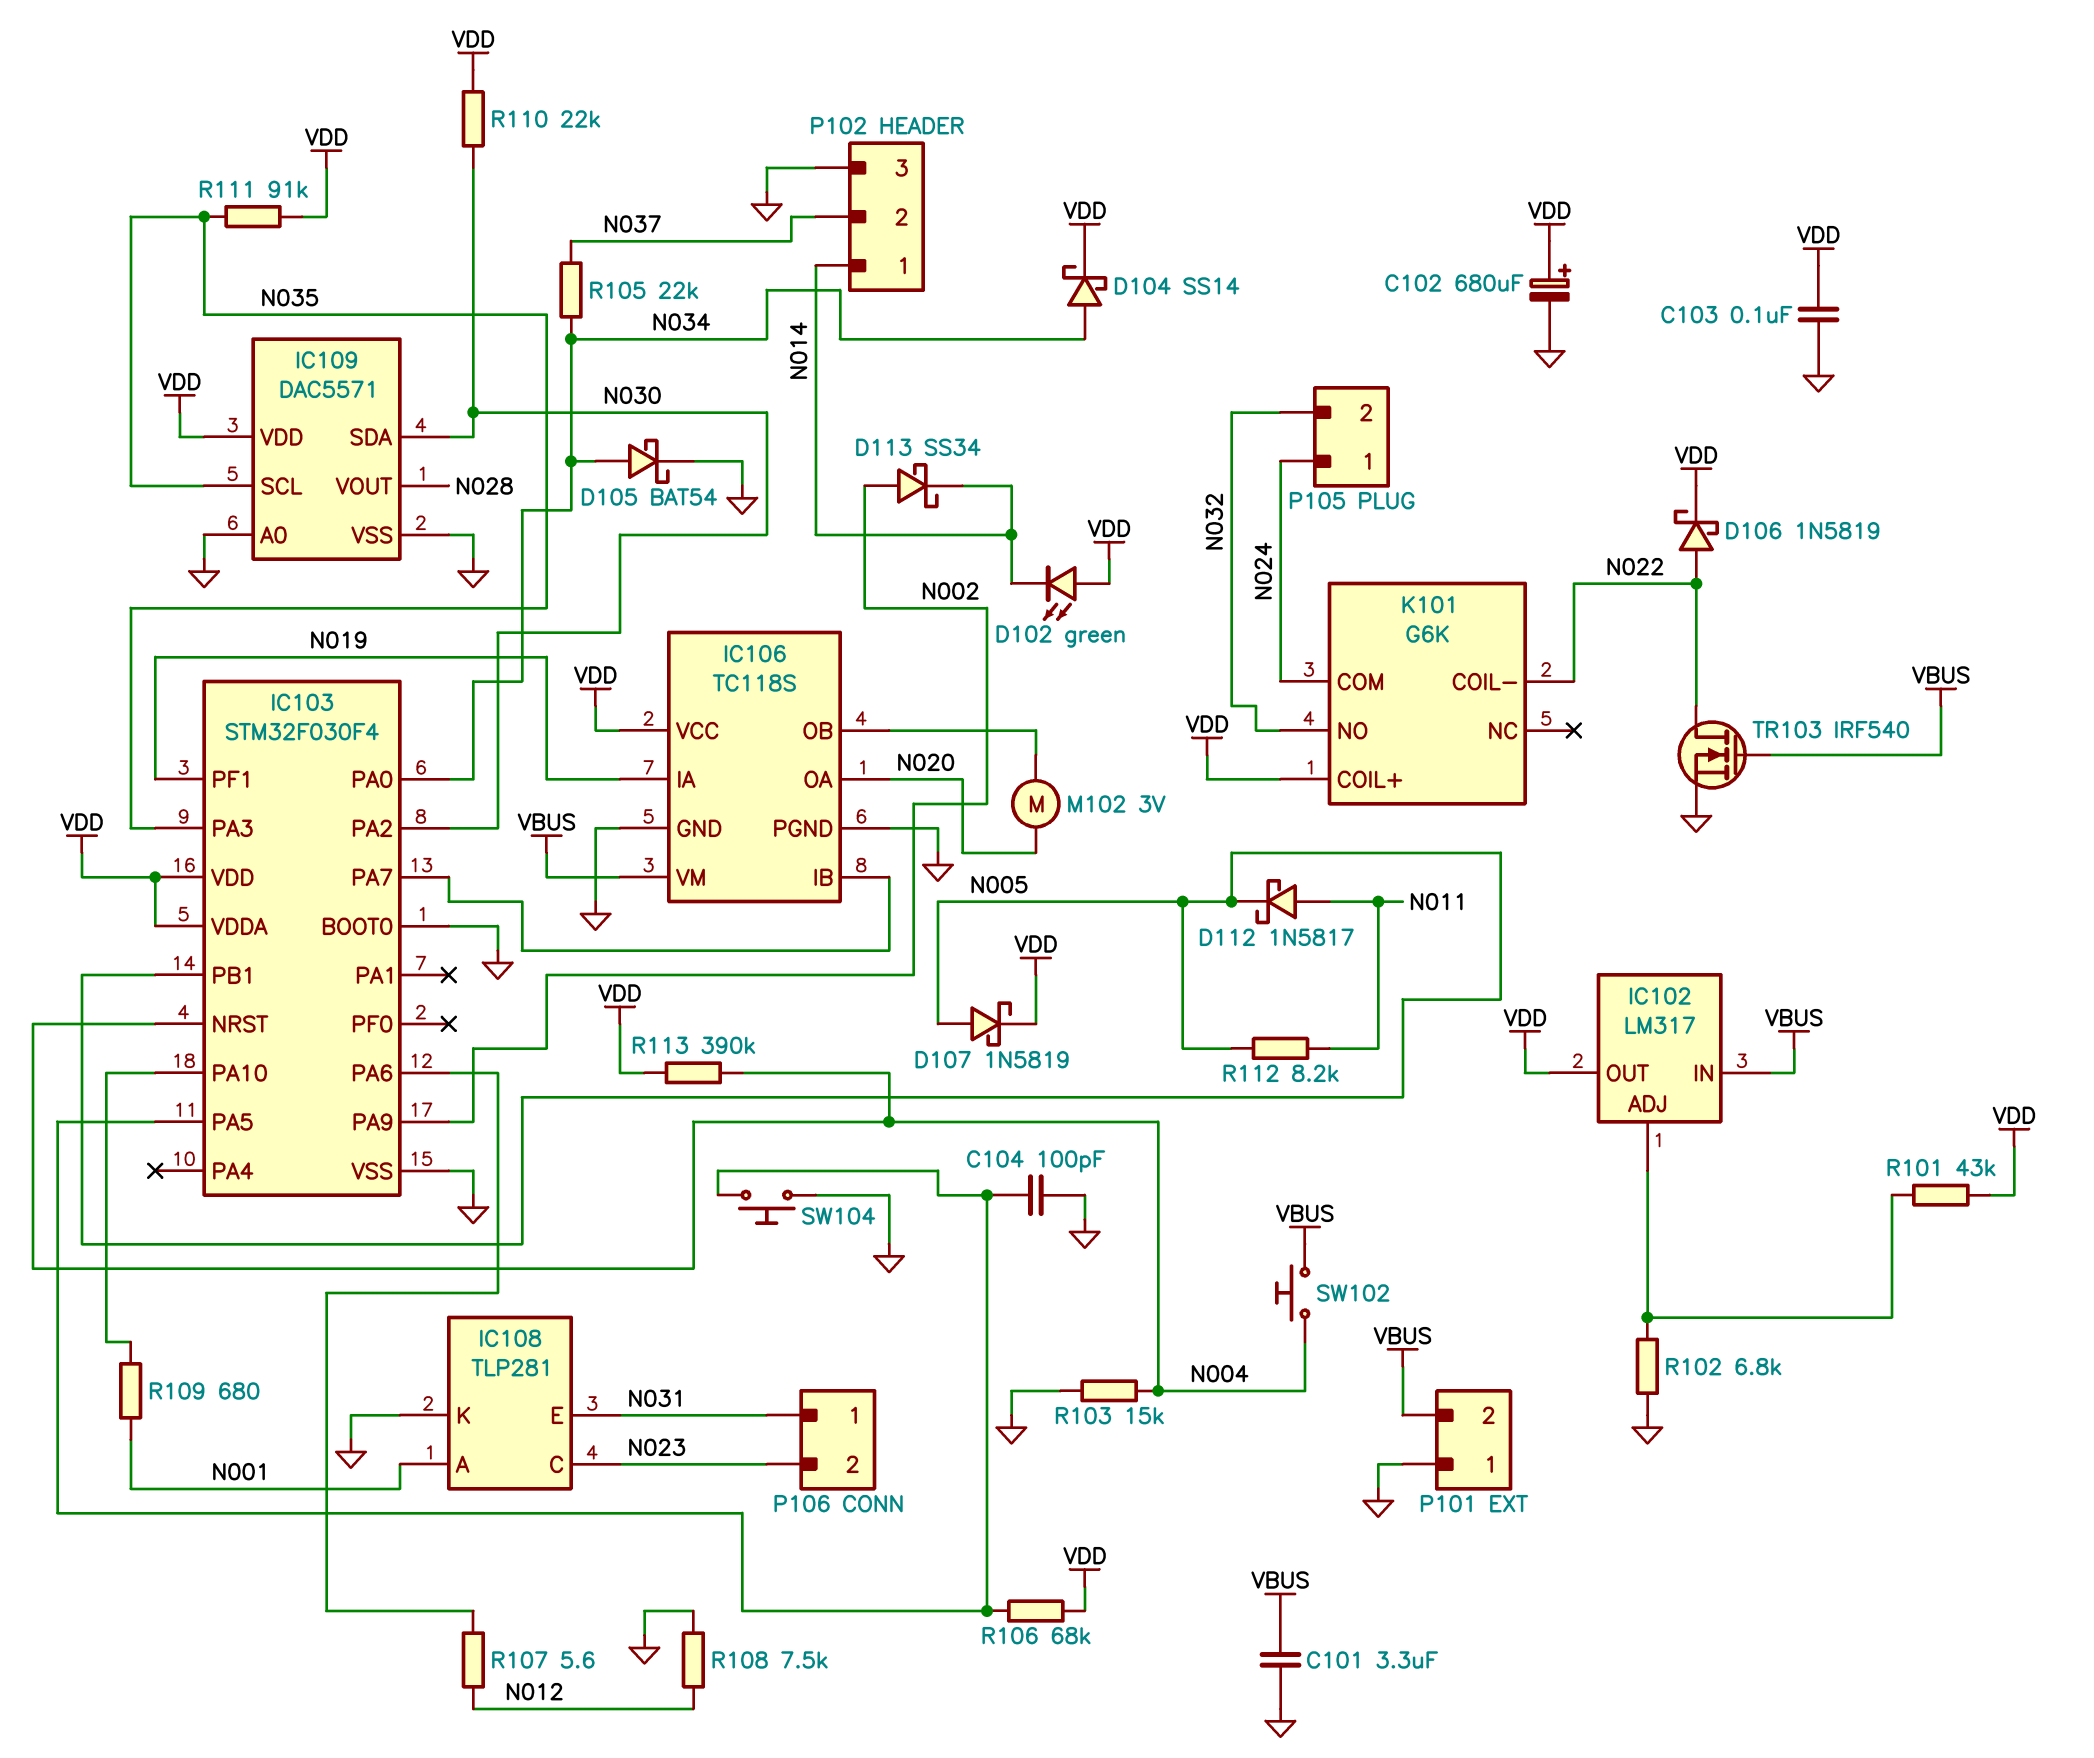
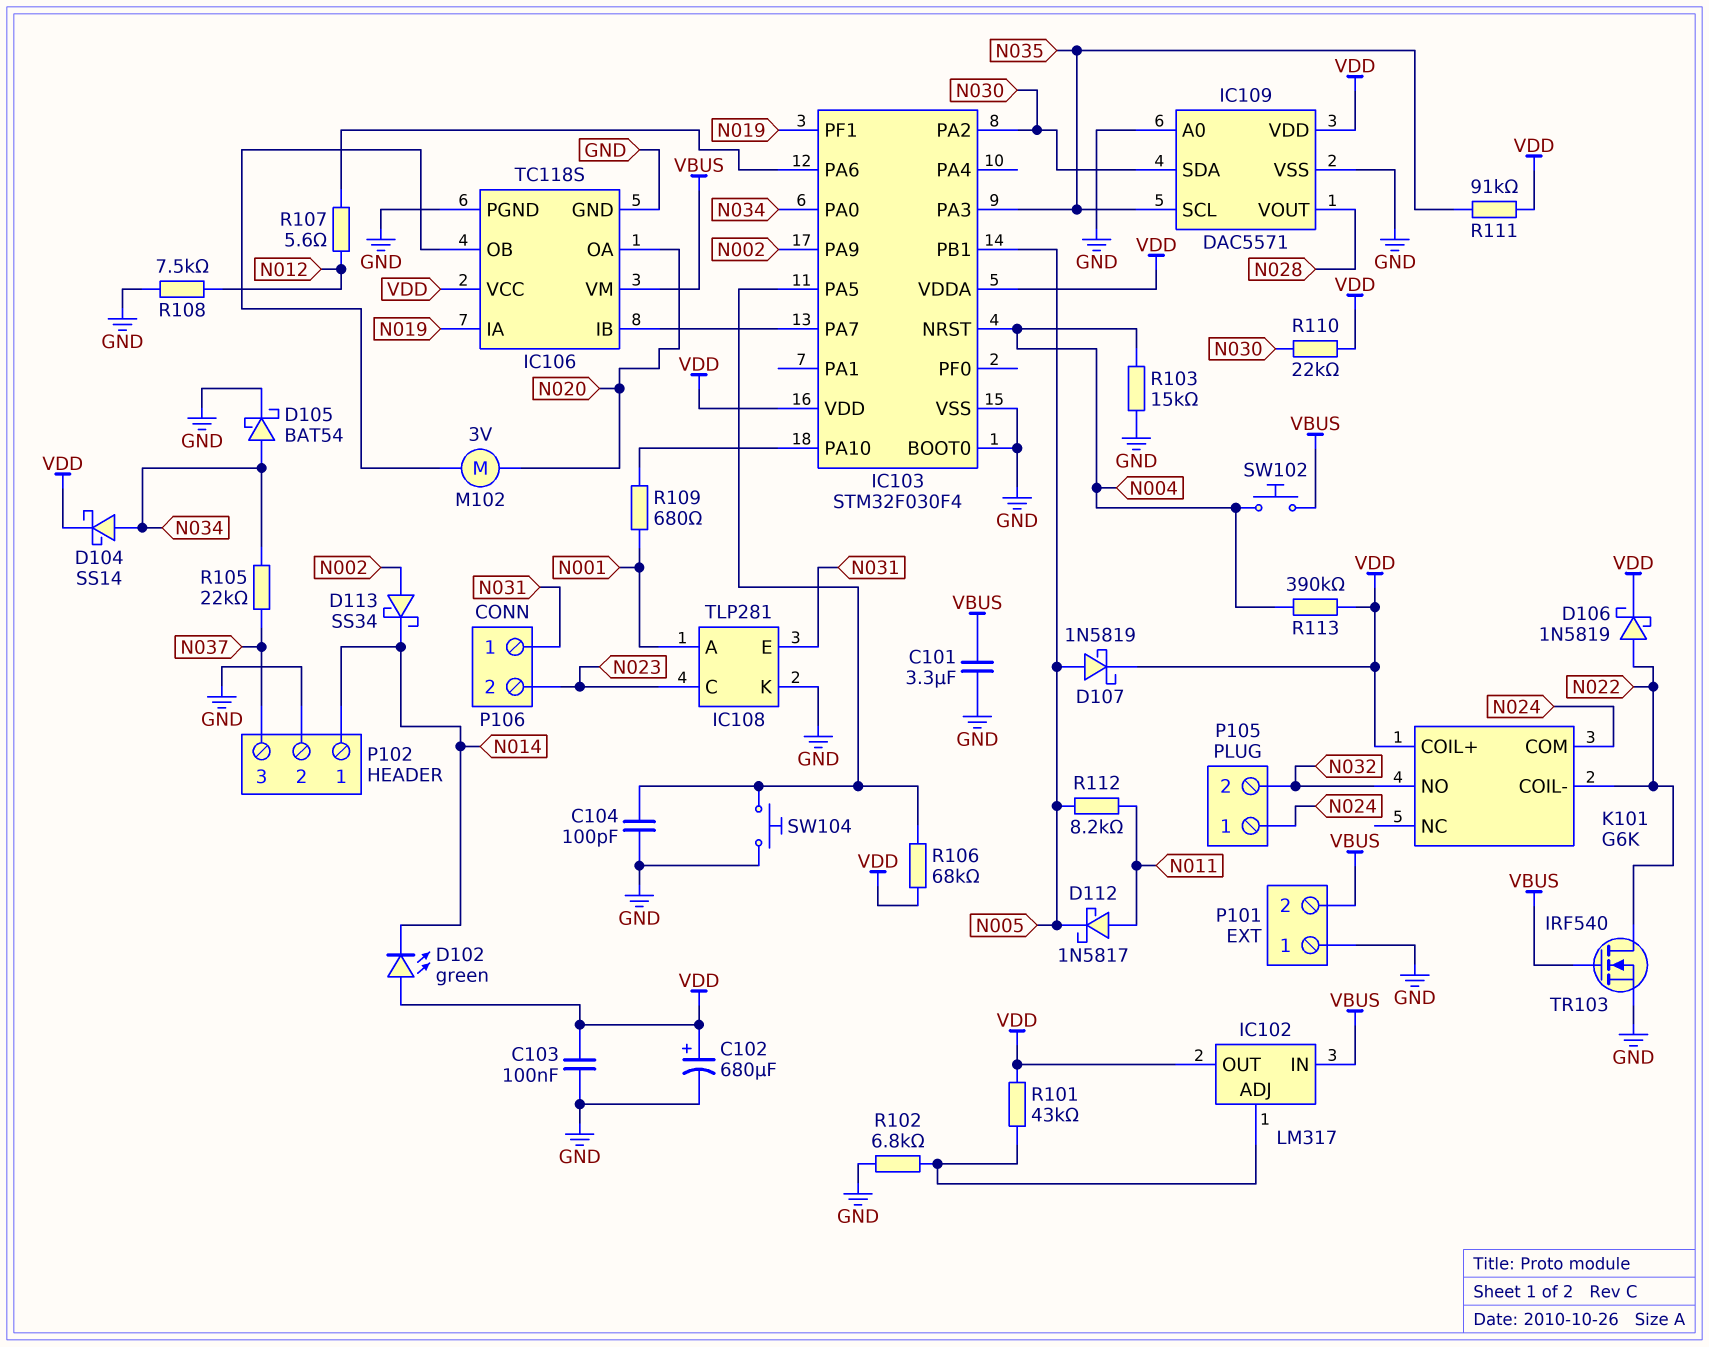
P102 pin 2: N037 -> GND
P102 pin 3: GND -> N037

